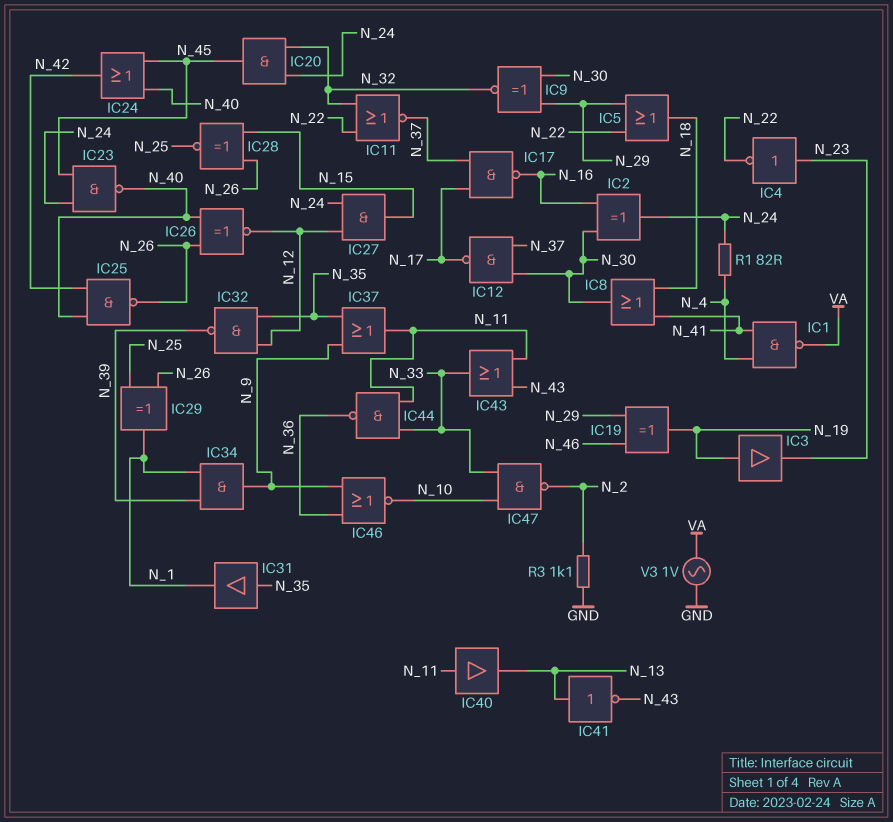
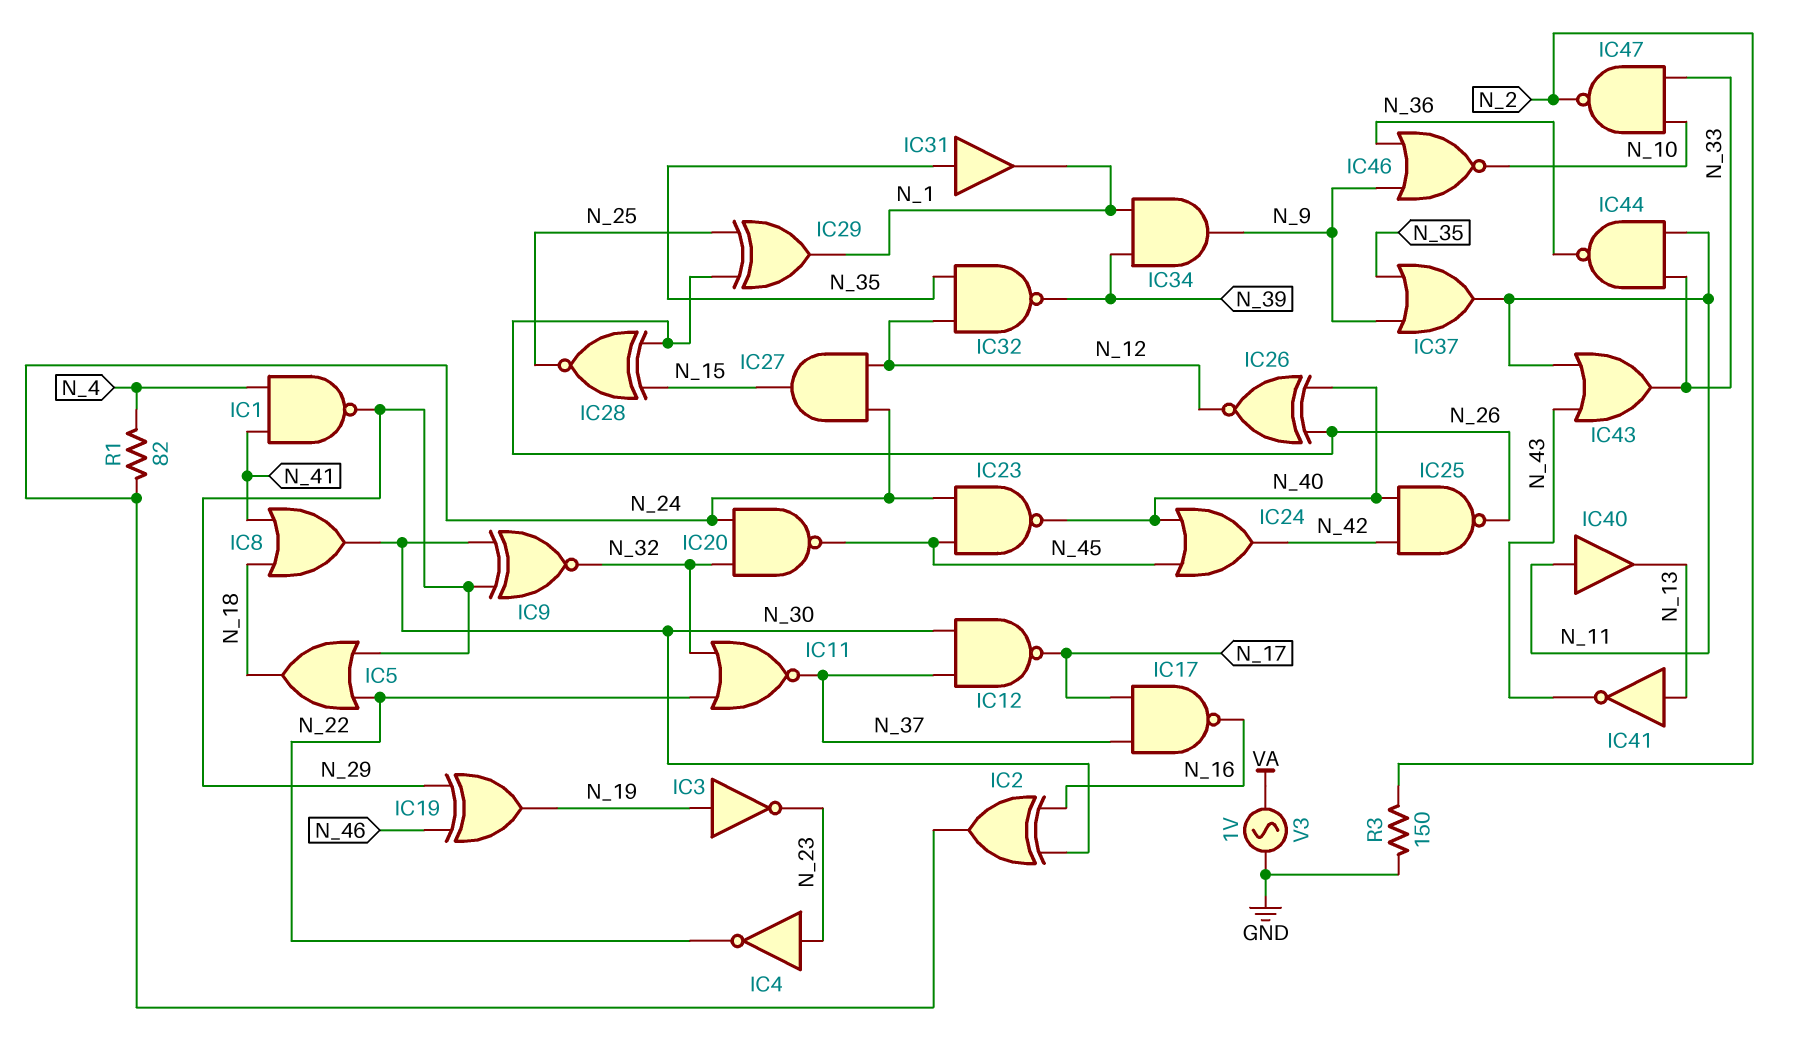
IC1: NAND (in N_4, in N_41, out VA) -> NAND (in N_4, in N_41, out N_29)
IC3: buffer (in N_19, out N_23) -> NOT (in N_19, out N_23)
IC20: AND (in N_24, in N_32, out N_45) -> NAND (in N_24, in N_32, out N_45)
R3: 1.1k (GND, N_2) -> 150 (GND, N_2)

